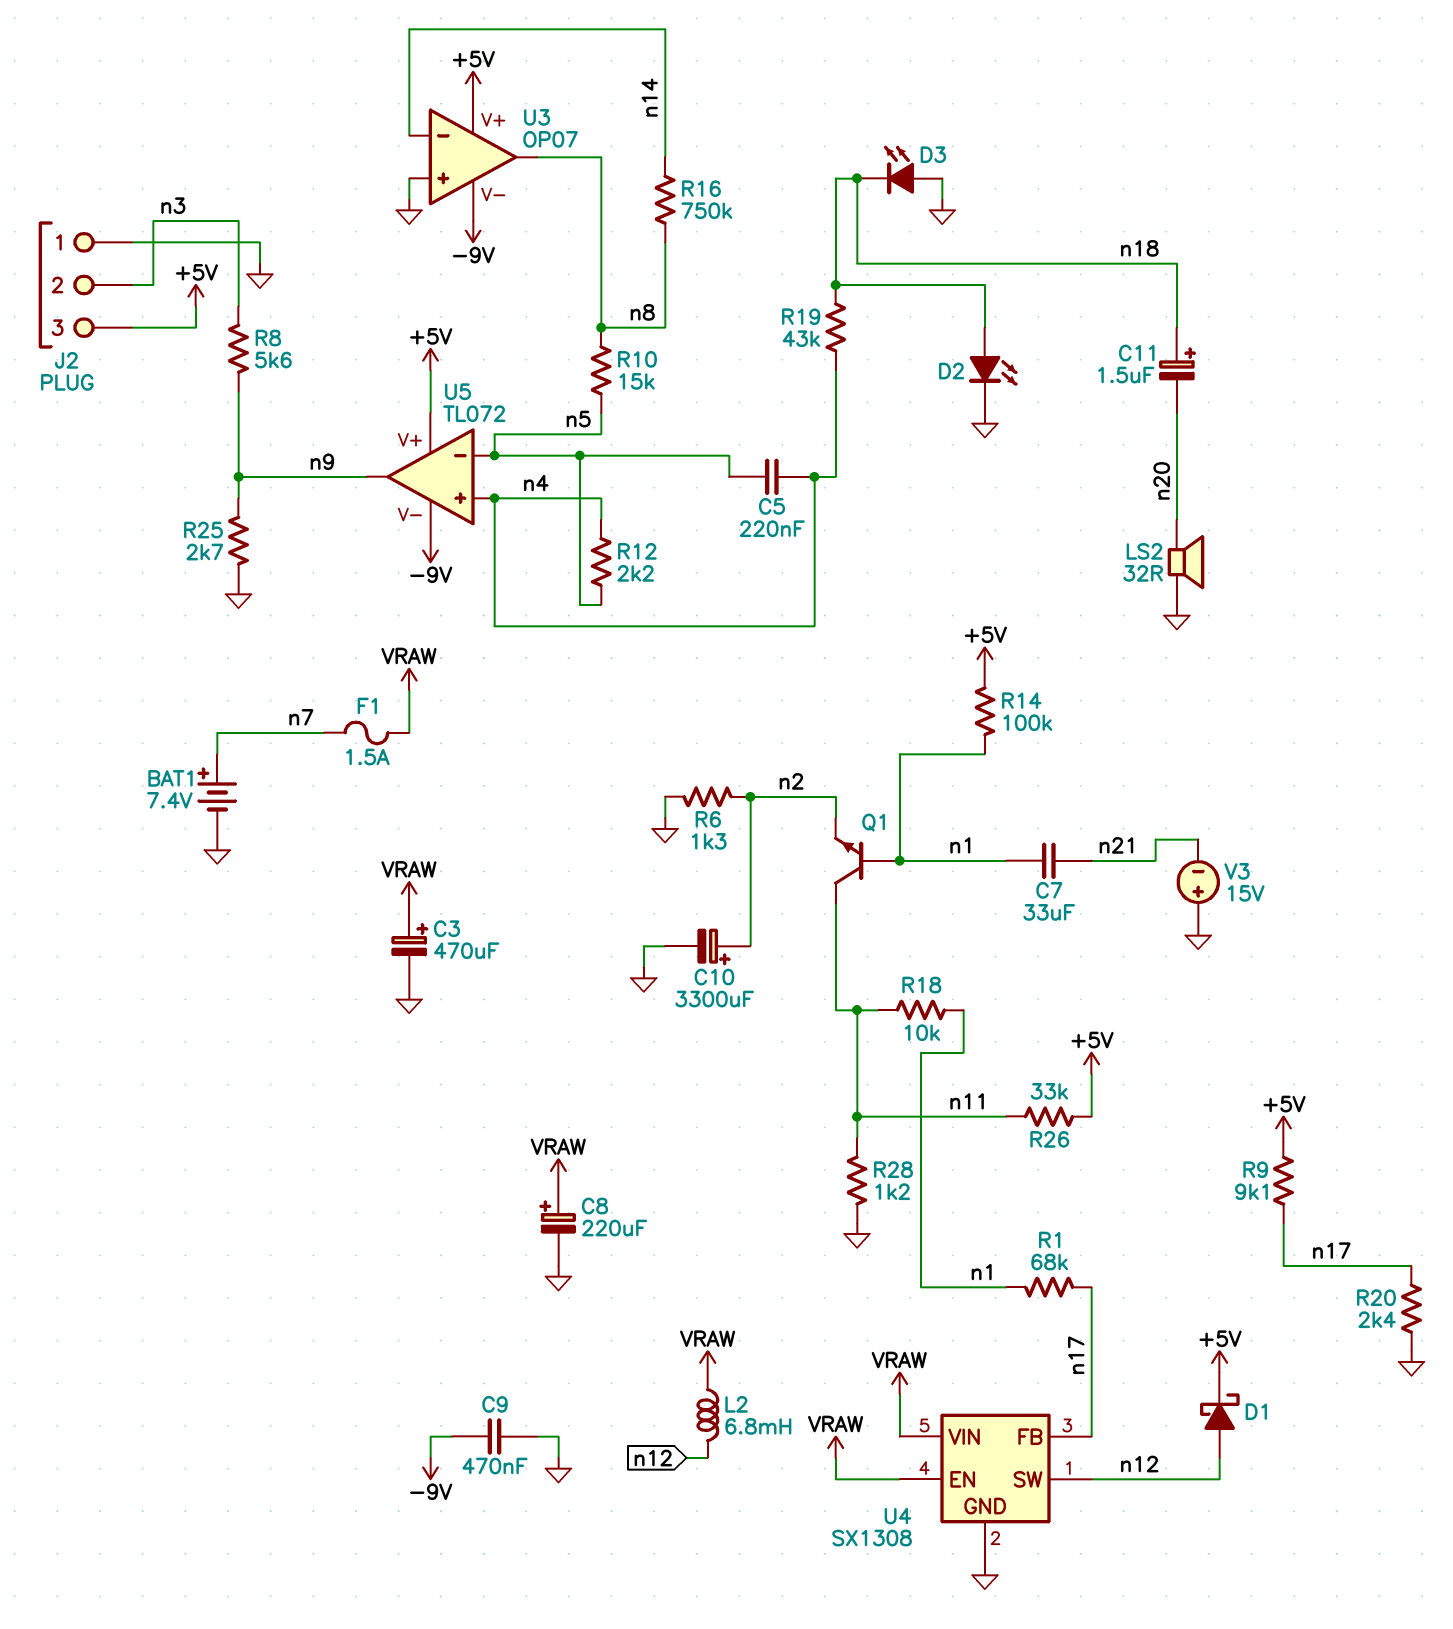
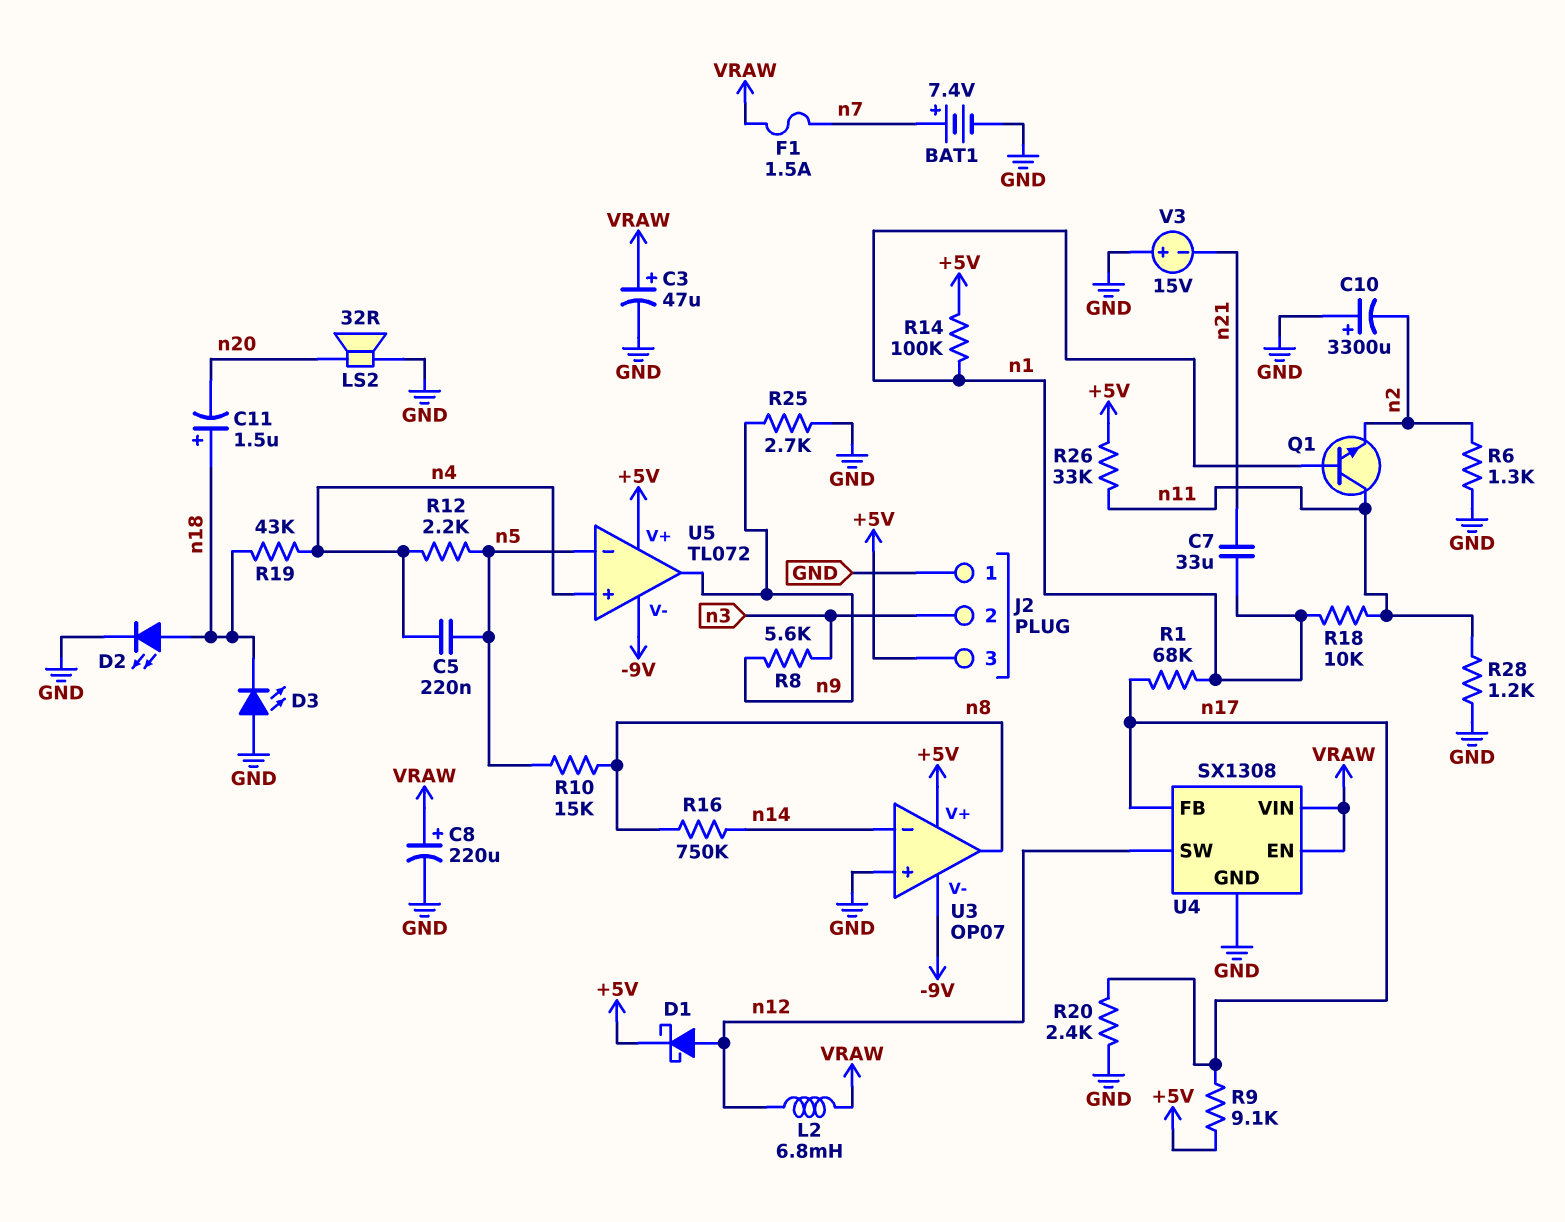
C3: 470uF (plus VRAW, minus GND) -> 47uF (plus VRAW, minus GND)
C9: 470nF (-9V, GND) -> none
C10: 3300uF (plus n2, minus GND) -> 3300uF (plus GND, minus n2)

